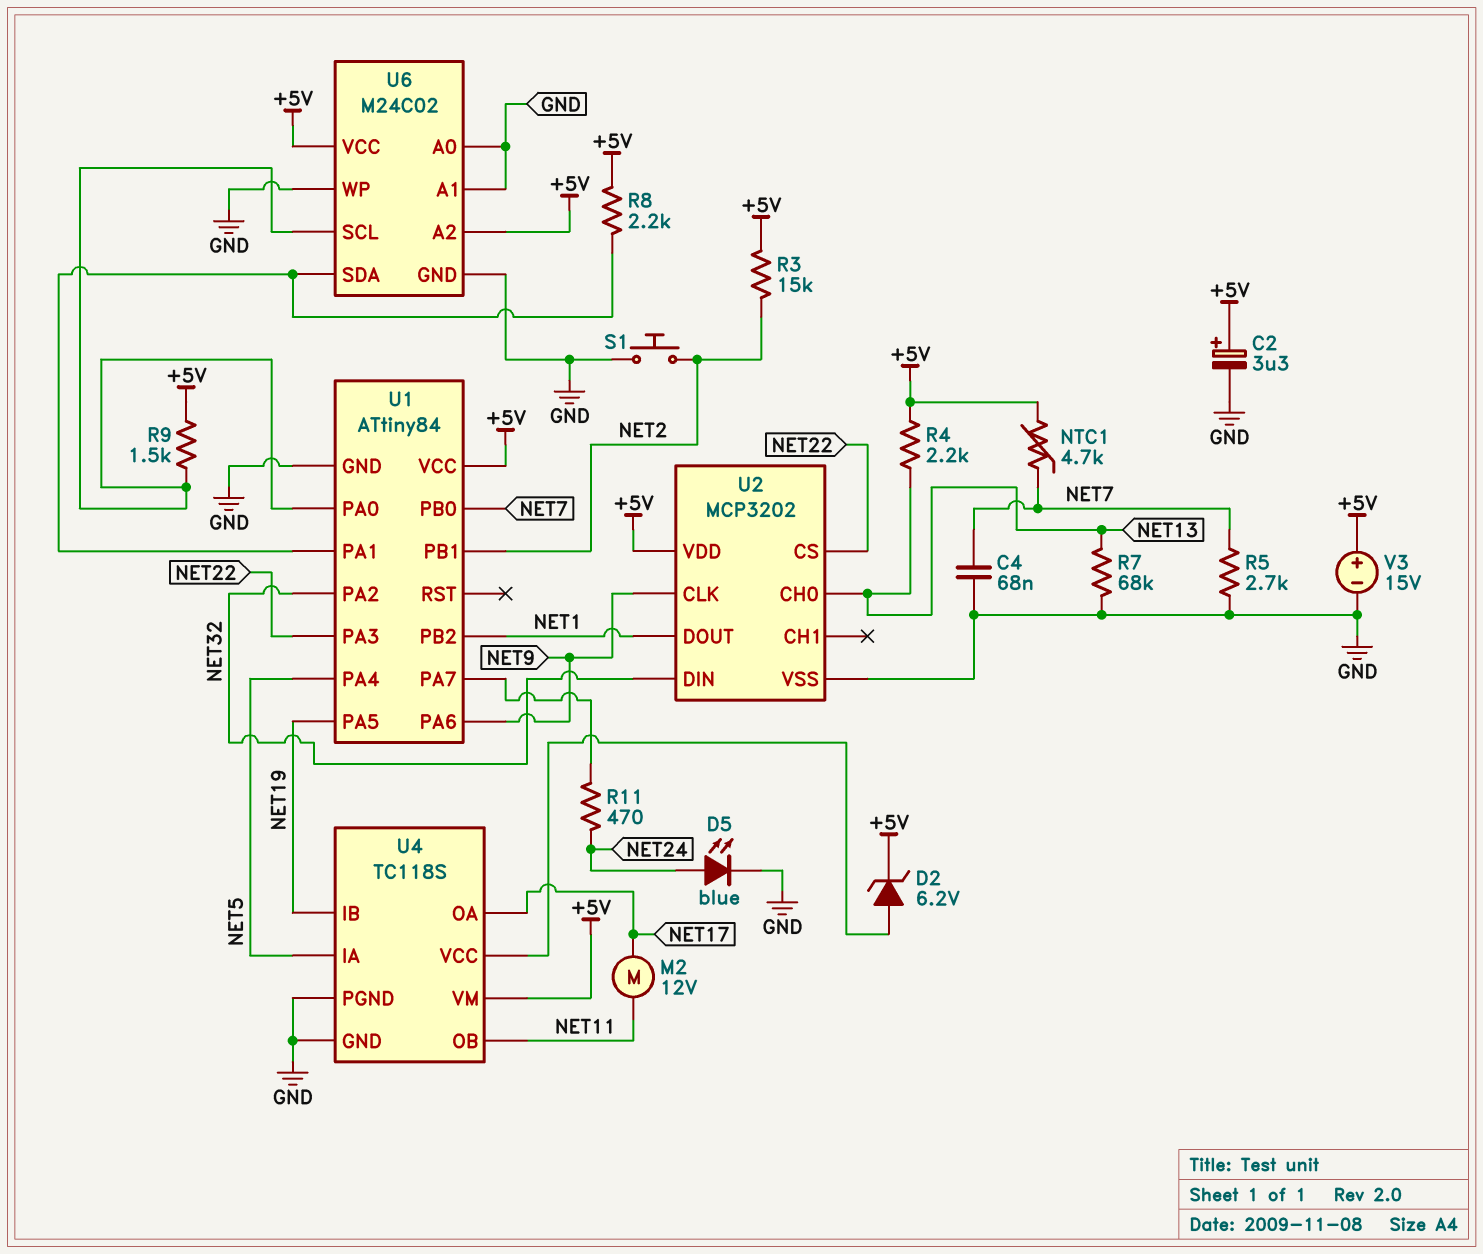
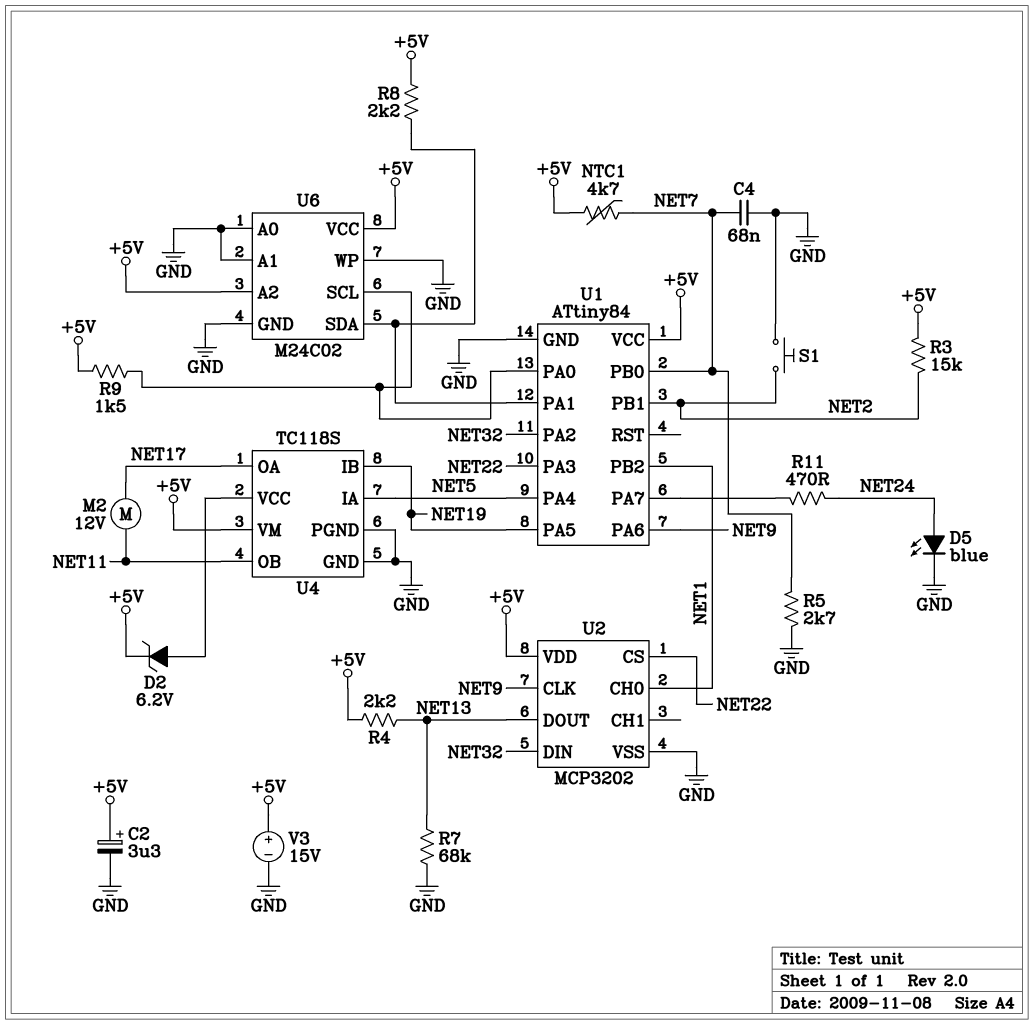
U2 pin CH0: NET13 -> NET1
U2 pin DOUT: NET1 -> NET13

